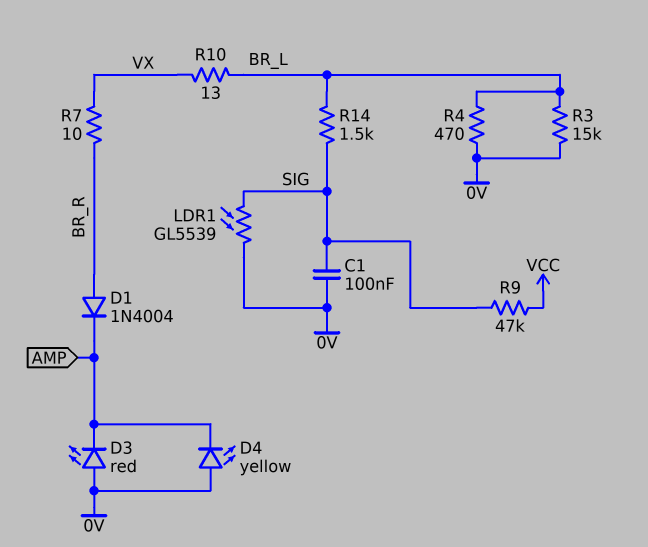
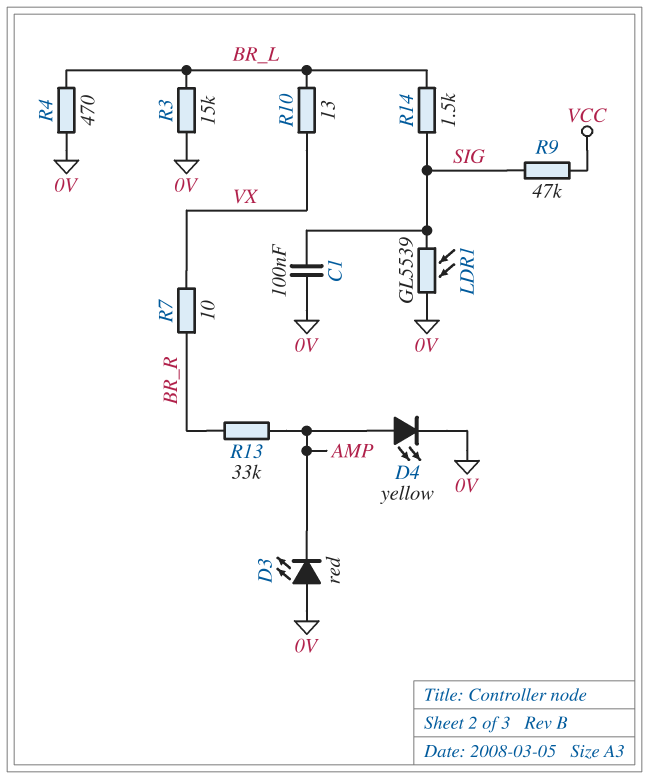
D1: diode 1N4004 (A BR_R, K AMP) -> none
D4: LED yellow (A 0V, K AMP) -> LED yellow (A AMP, K 0V)
R13: none -> 33k (AMP, BR_R)

